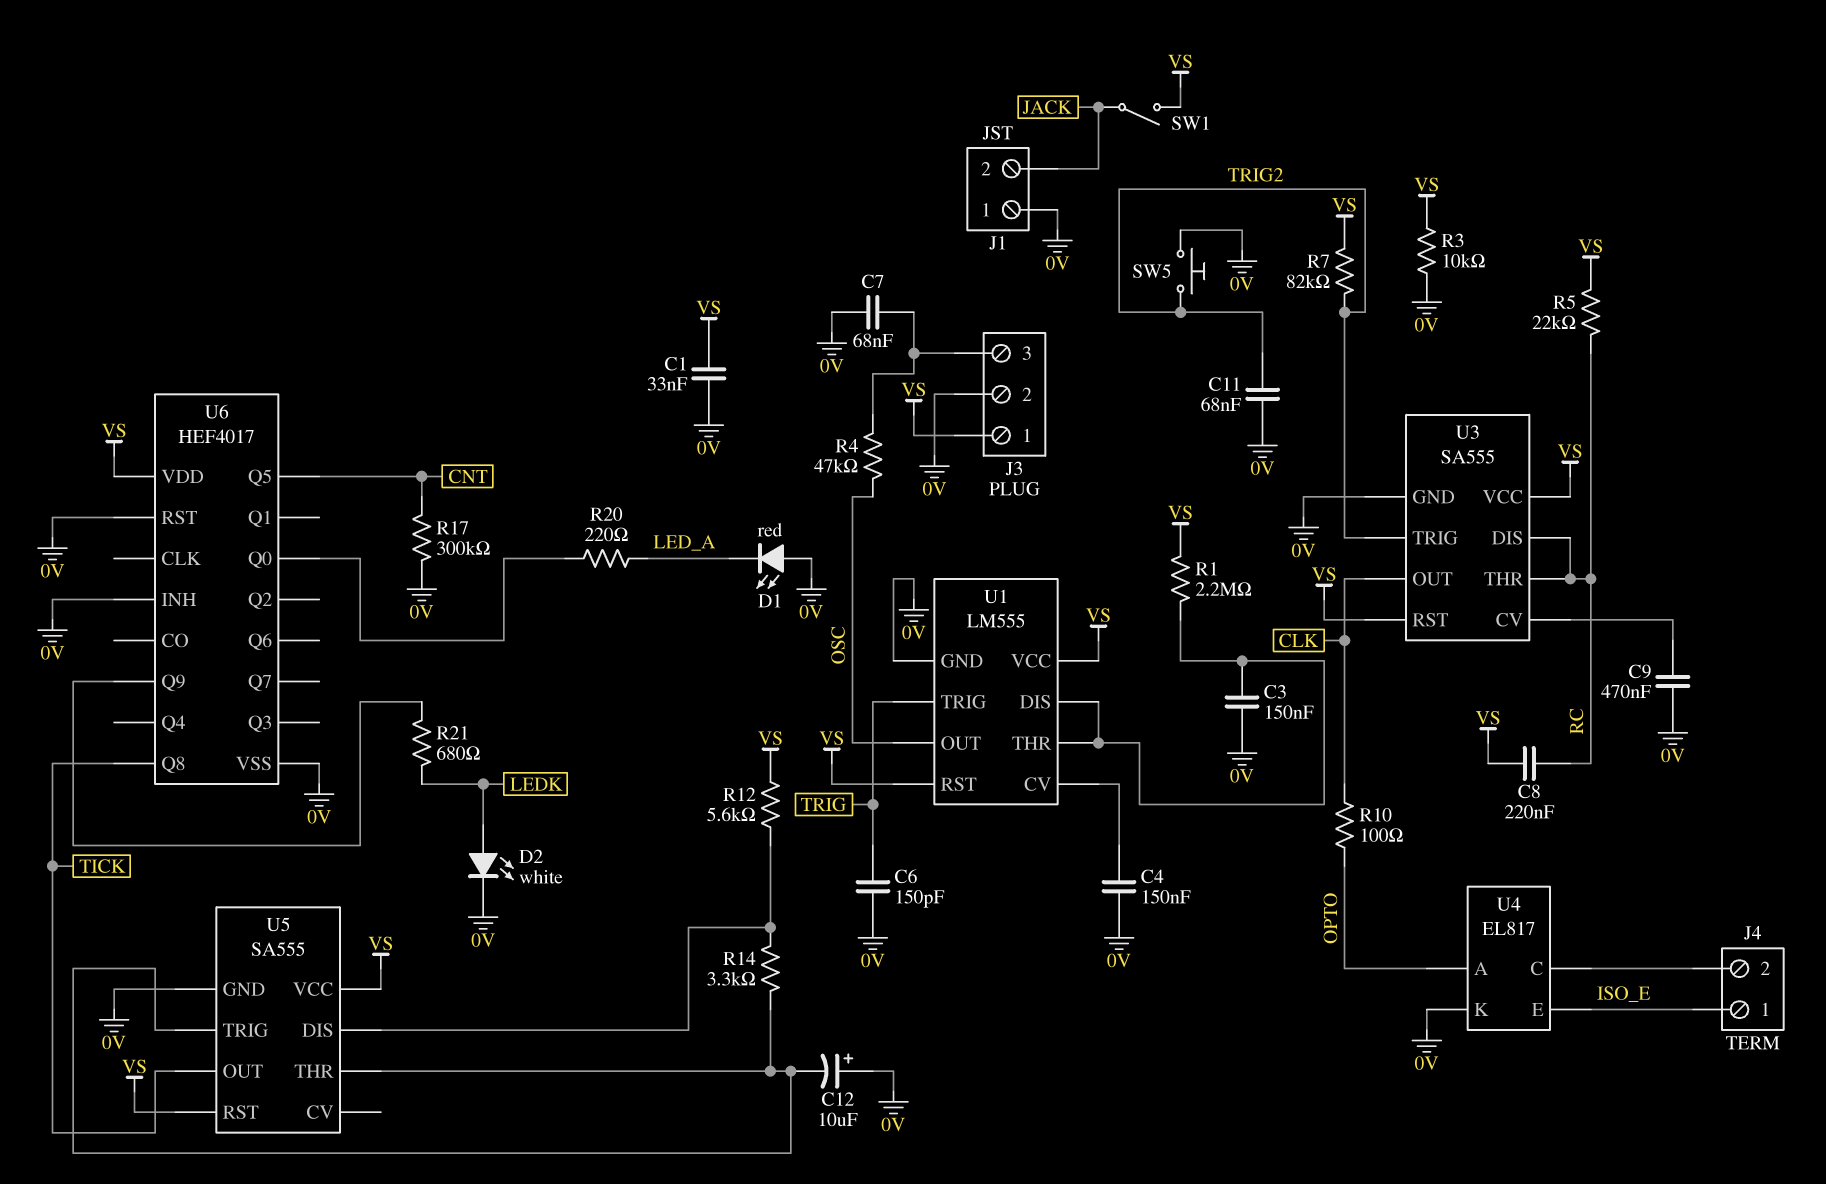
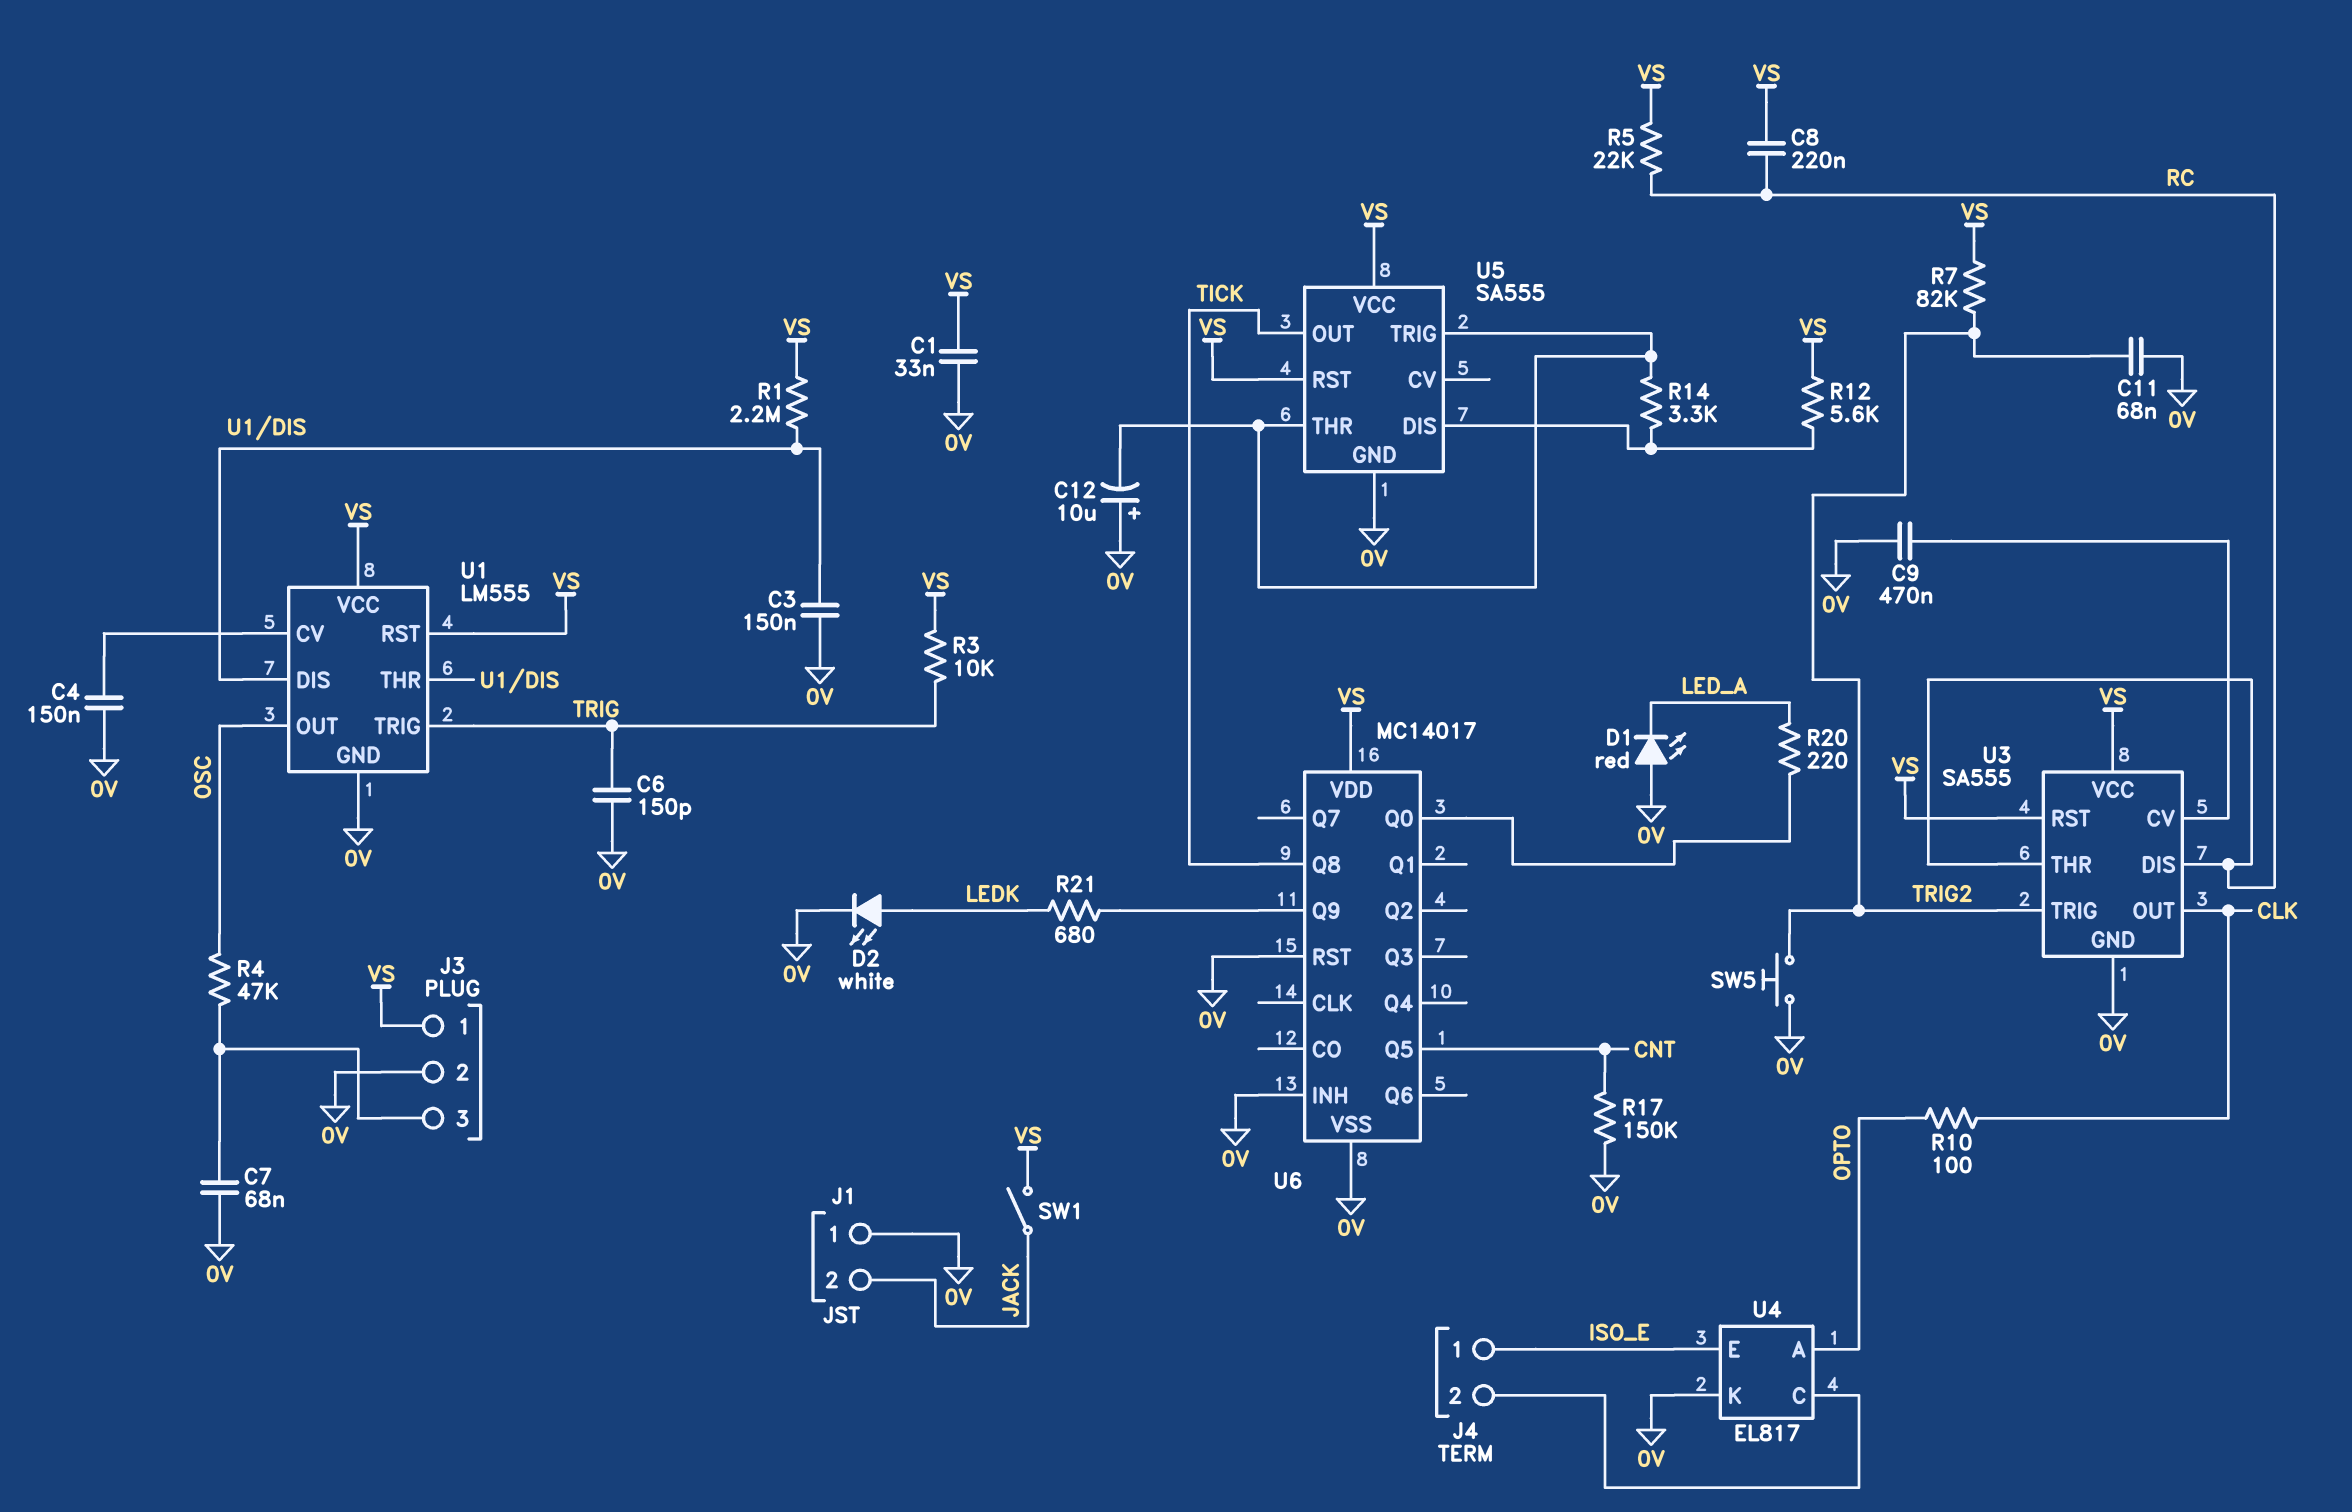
R3: 10k (0V, VS) -> 10k (TRIG, VS)
R17: 300k (0V, CNT) -> 150k (0V, CNT)
U6: HEF4017 -> MC14017

